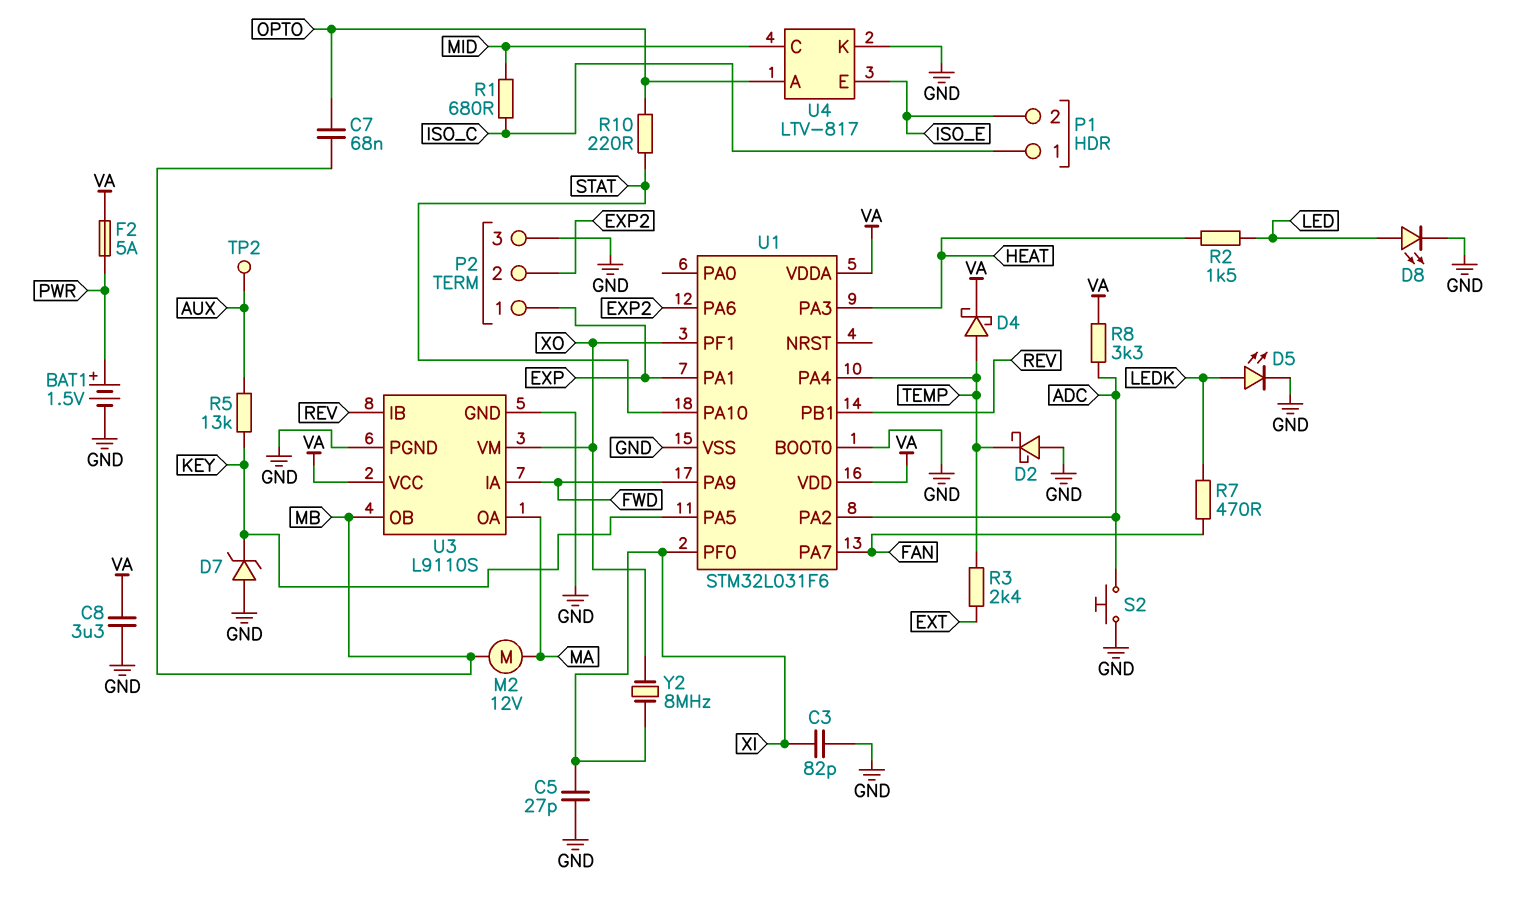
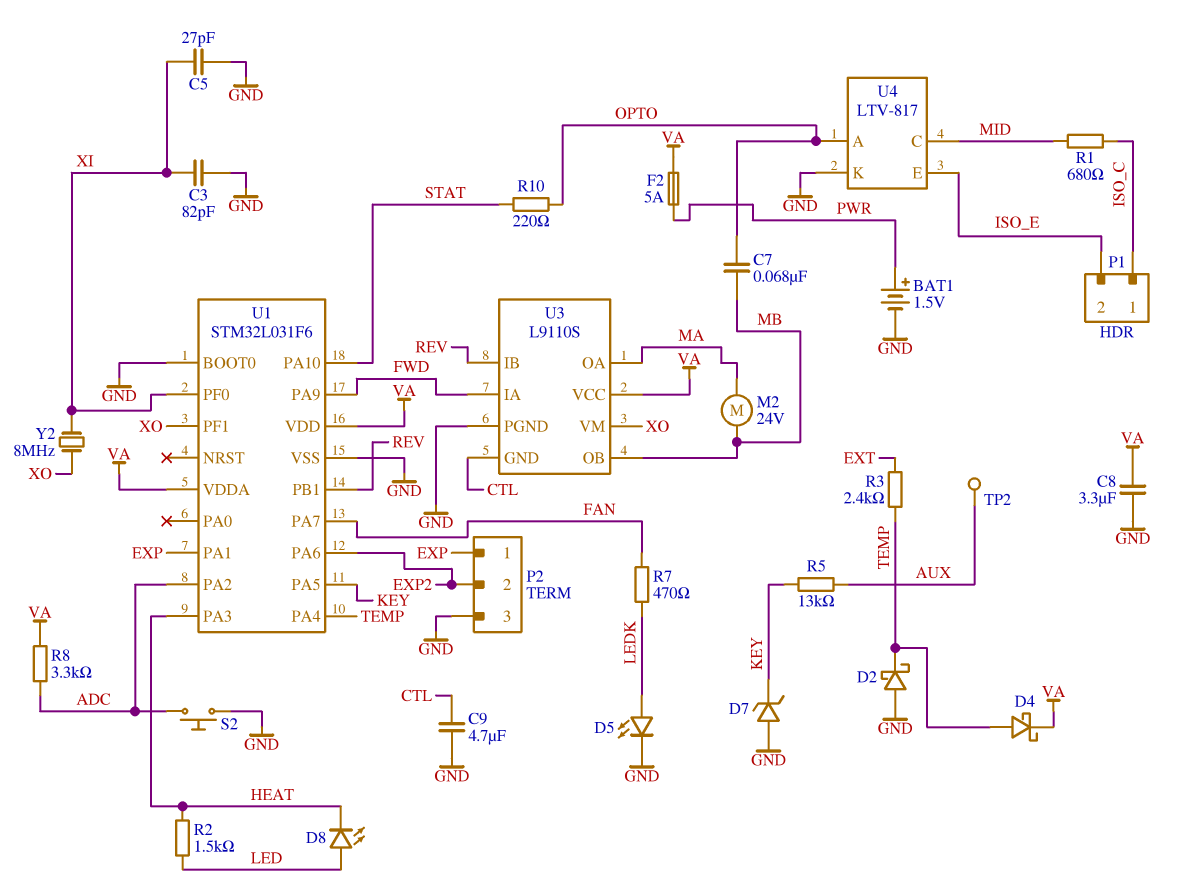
C9: none -> 4.7uF (CTL, GND)
D8: LED (A LED, K GND) -> LED (A LED, K HEAT)
M2: motor 12V (MA, MB) -> motor 24V (MA, MB)
U3 pin GND: GND -> CTL

